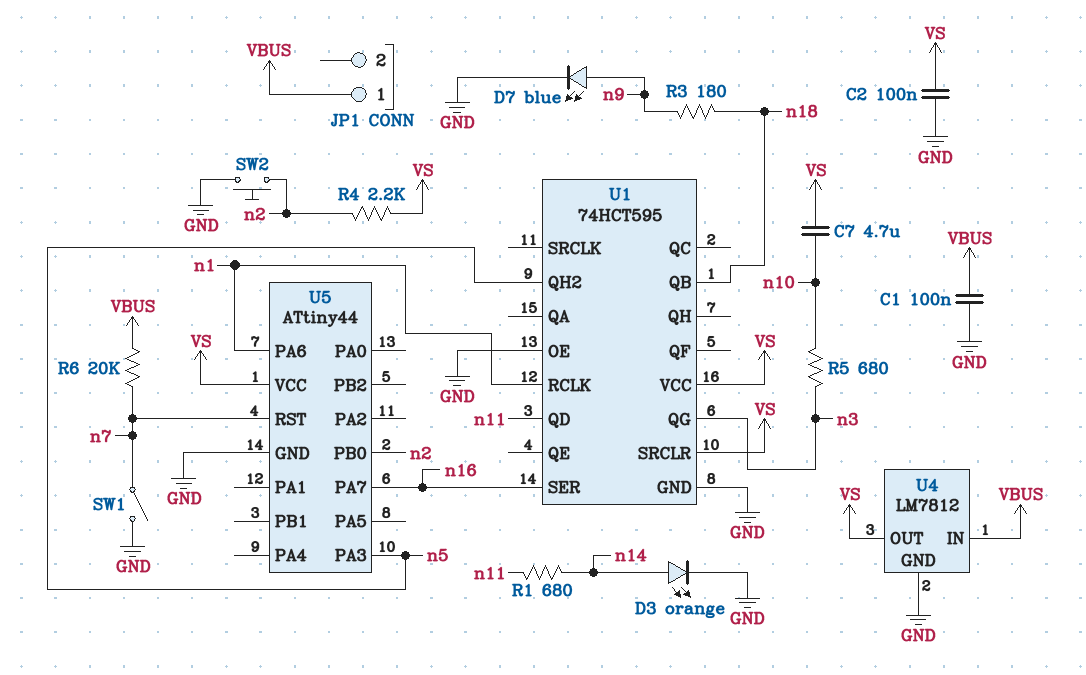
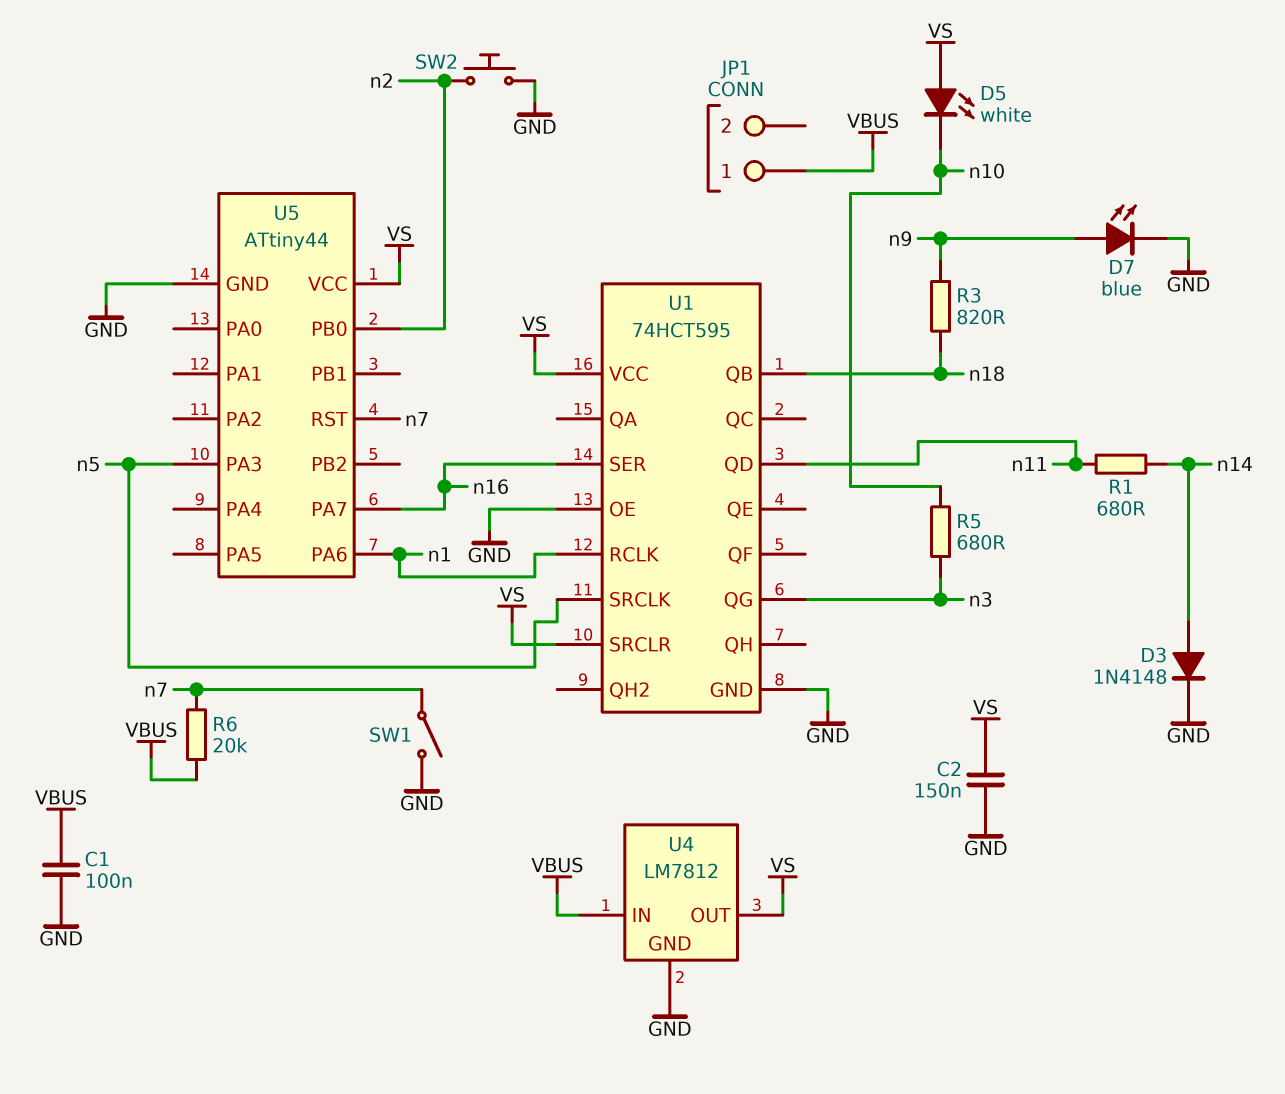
C2: 100nF (GND, VS) -> 150nF (GND, VS)
C7: 4.7uF (VS, n10) -> none
D3: LED orange (A n14, K GND) -> diode 1N4148 (A n14, K GND)
D5: none -> LED white (A VS, K n10)
R3: 180 (n9, n18) -> 820 (n9, n18)
R4: 2.2k (VS, n2) -> none
U1 pin QH2: n5 -> none
U1 pin SRCLK: none -> n5

